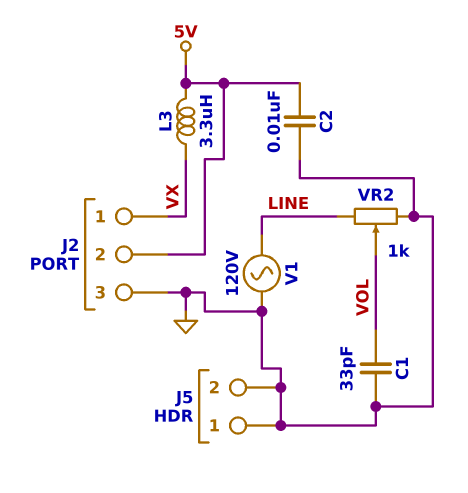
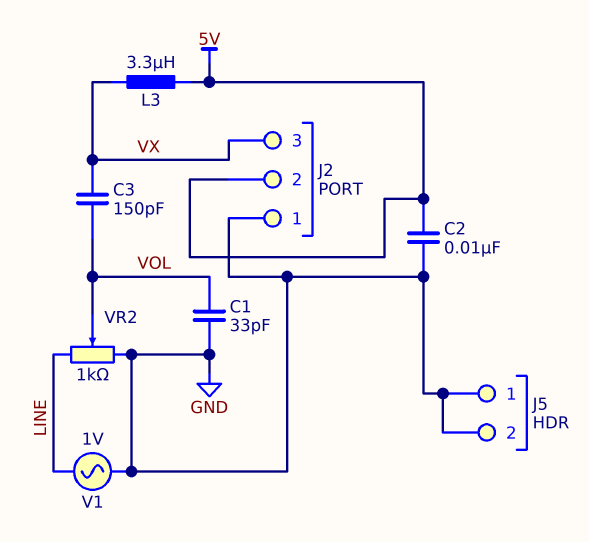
C3: none -> 150pF (VOL, VX)
J2 pin 1: VX -> GND
J2 pin 3: GND -> VX
V1: AC 120V (GND, LINE) -> AC 1V (GND, LINE)

